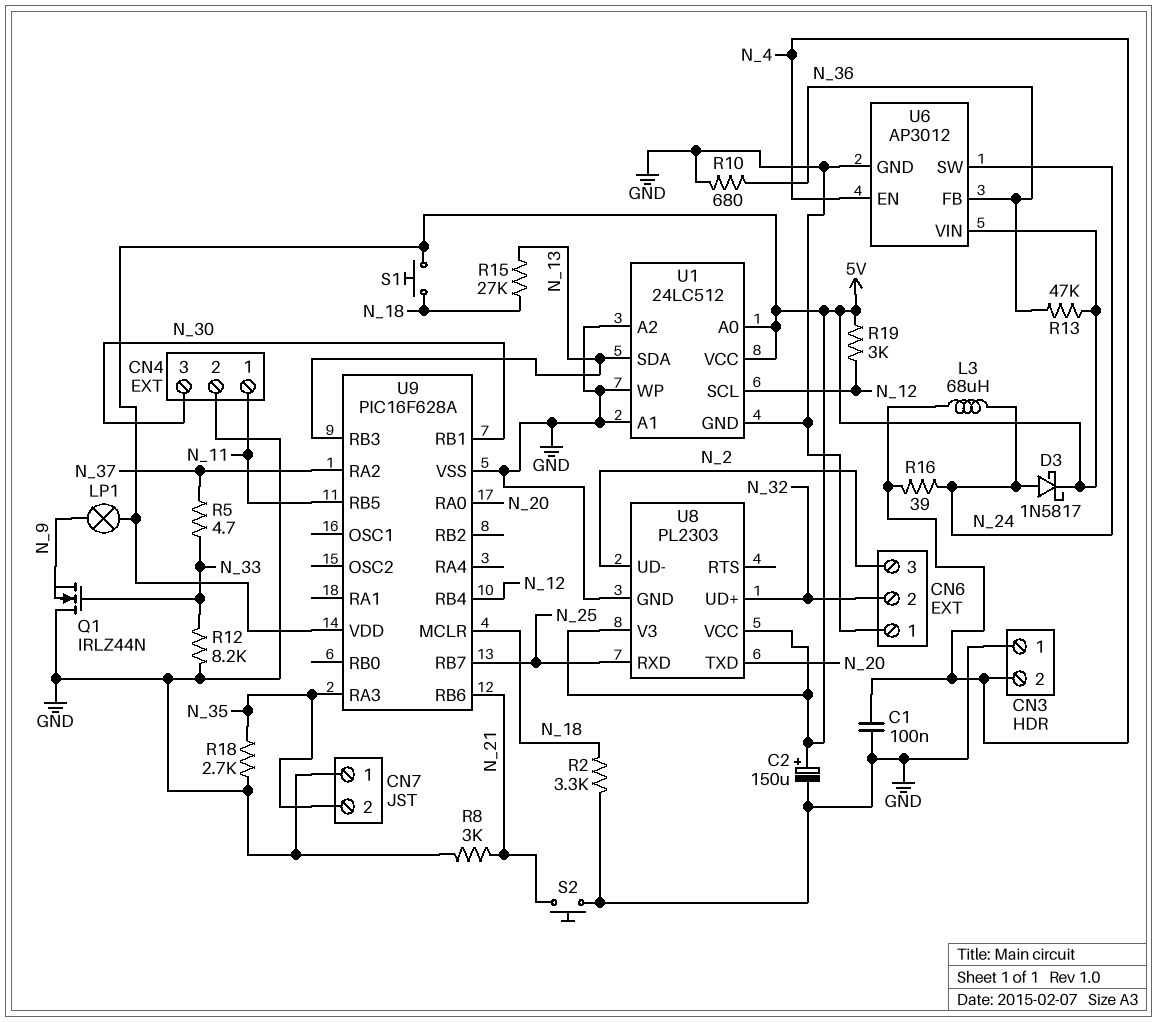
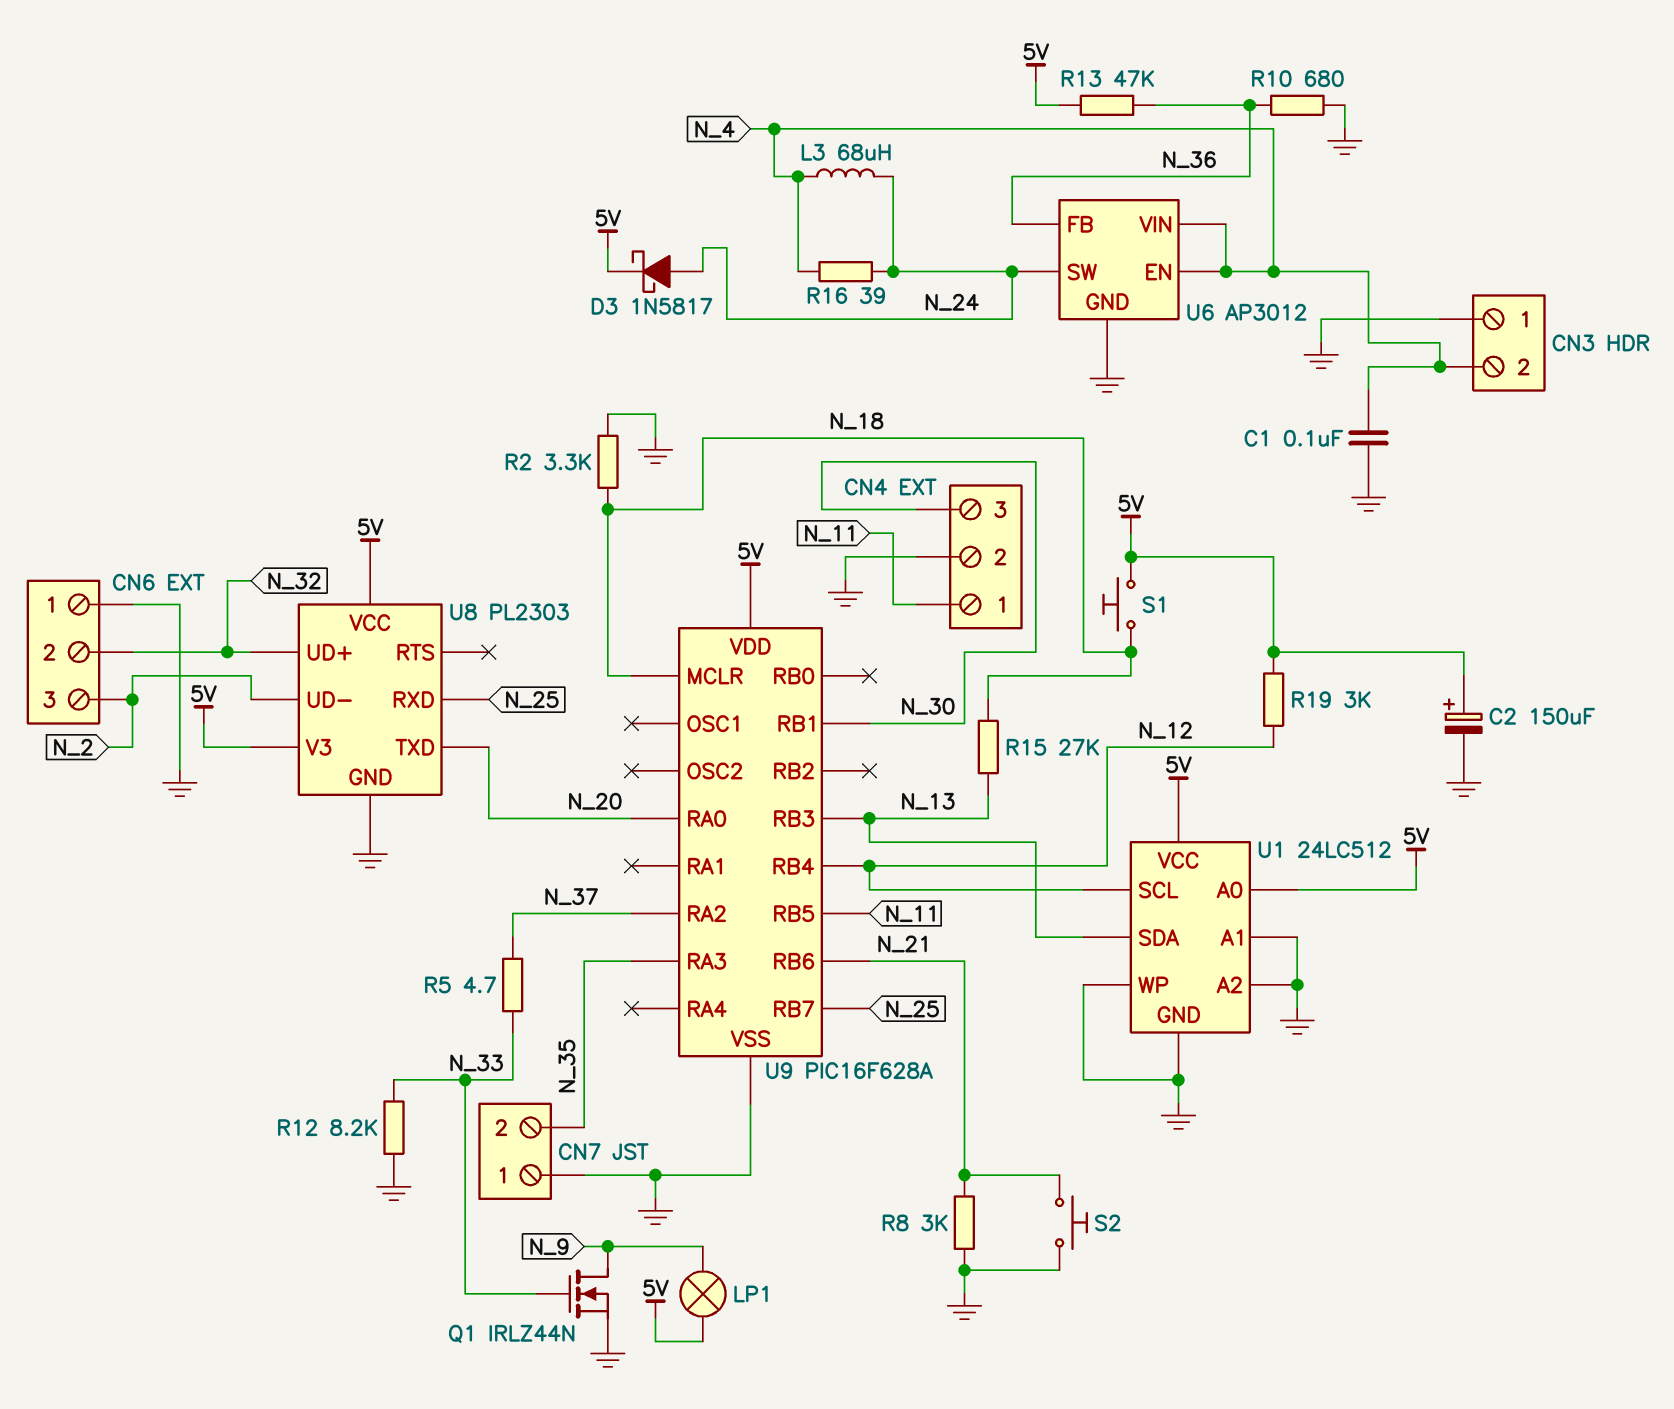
Q1: NMOS IRLZ44N (G N_33, D GND, S N_9) -> NMOS IRLZ44N (G N_33, D N_9, S GND)
R18: 2.7k (GND, N_35) -> none
U6 pin VIN: 5V -> N_4

